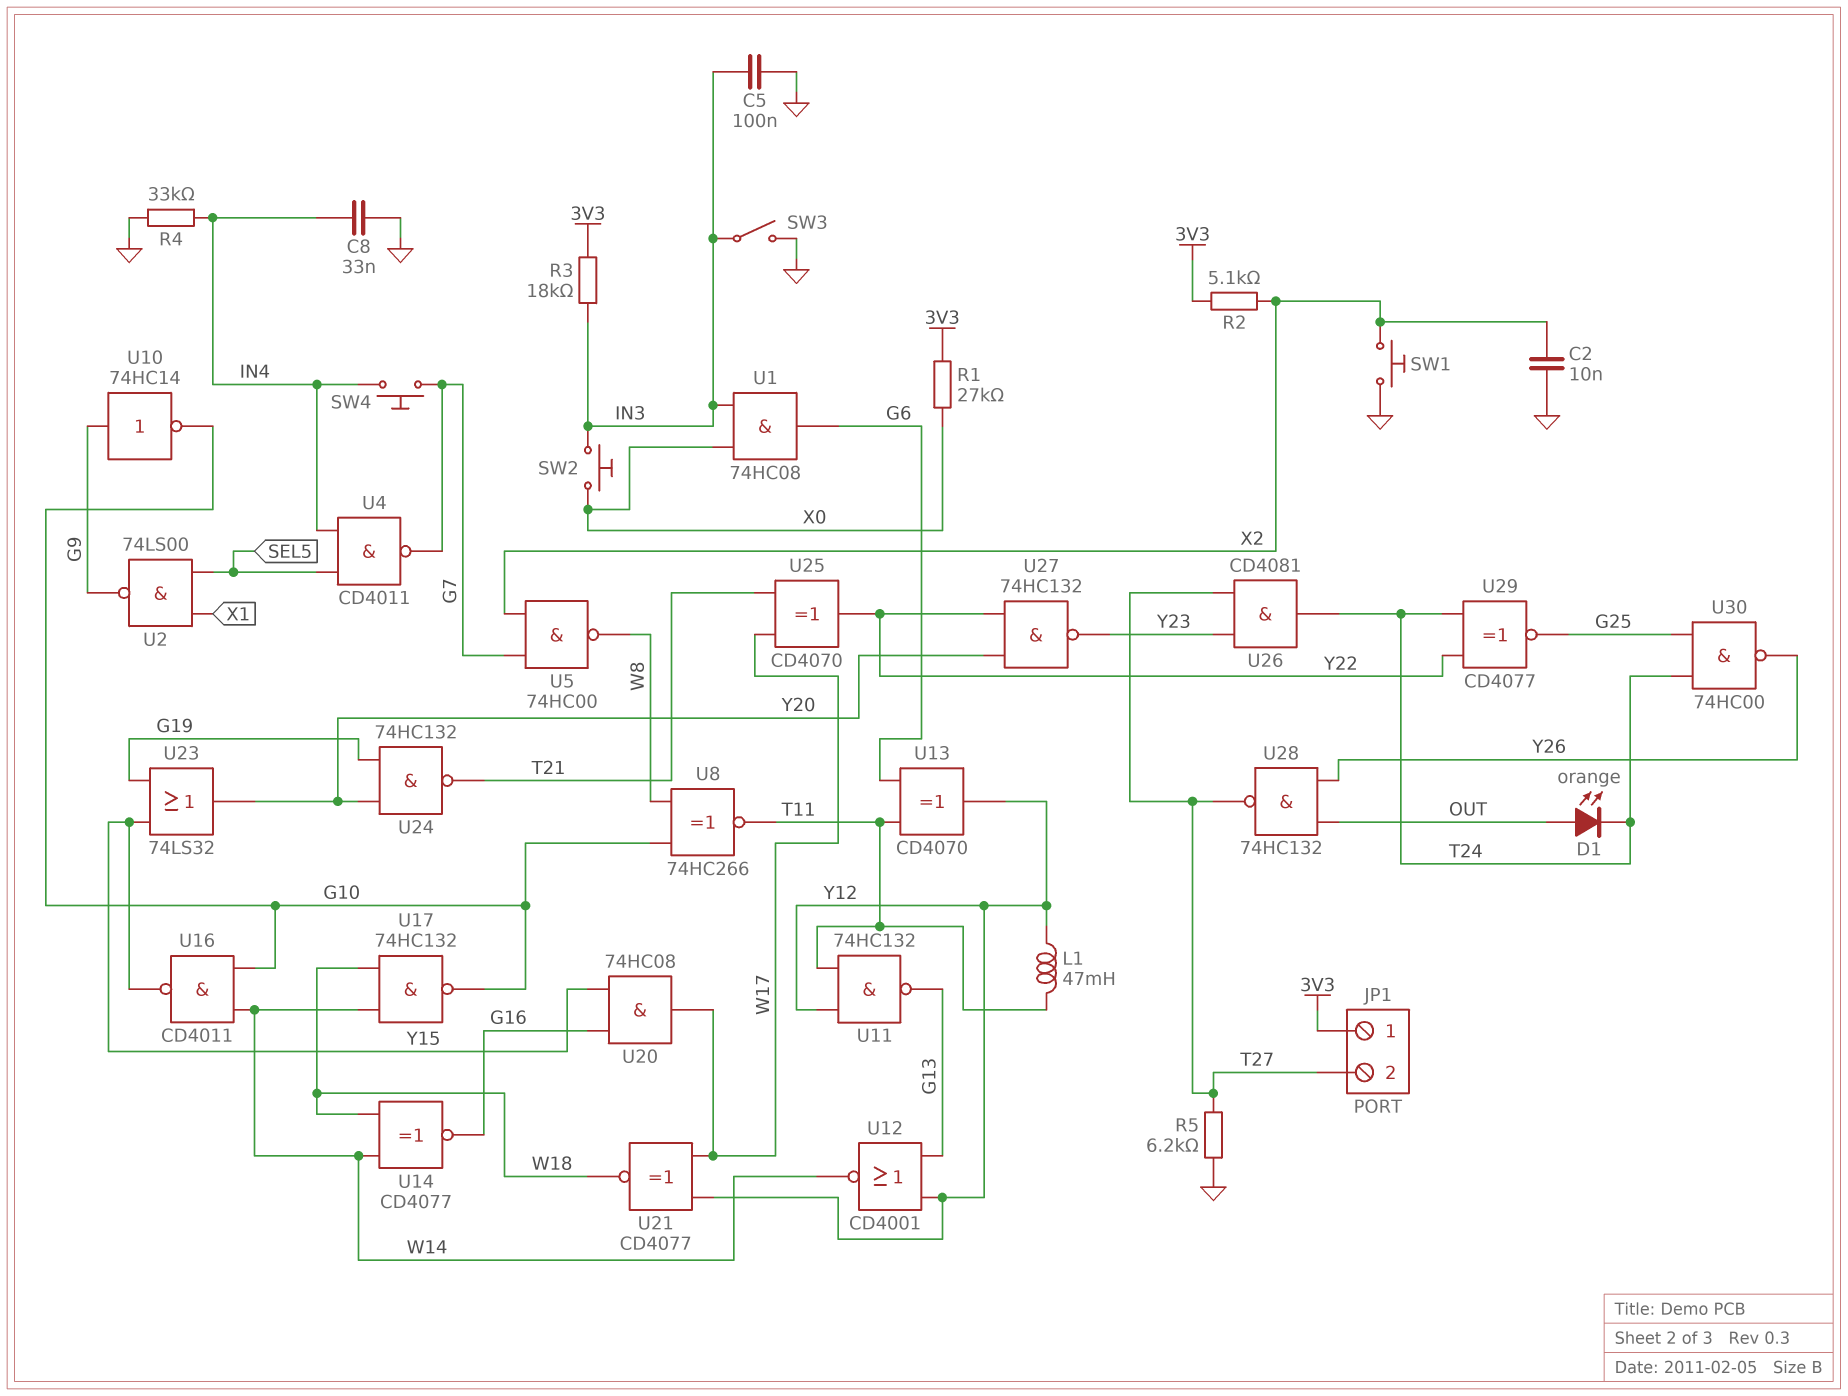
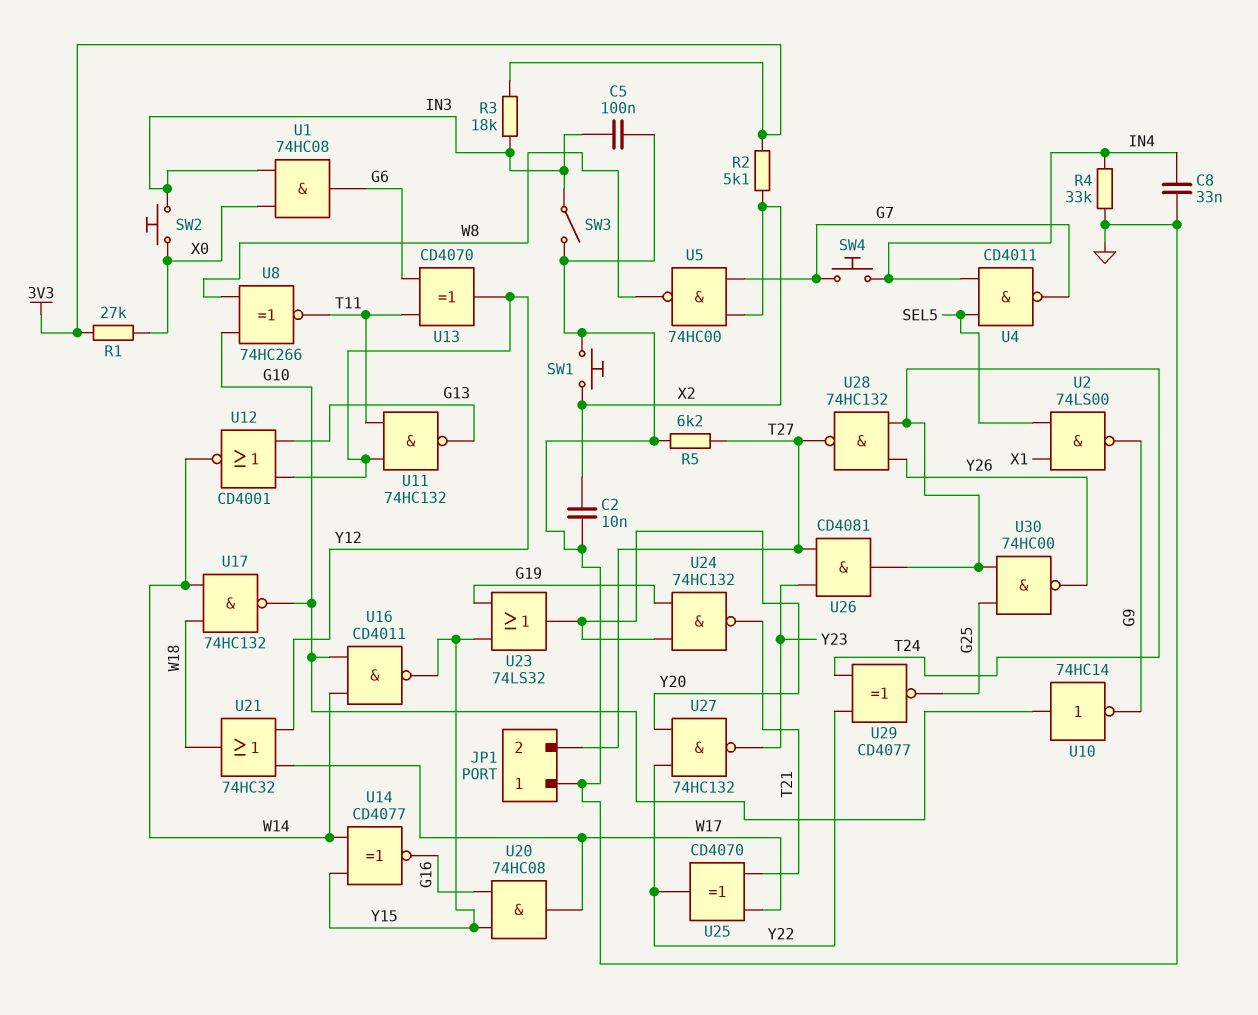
D1: LED orange (A OUT, K T24) -> none
JP1 pin 1: 3V3 -> GND
L1: 47mH (T11, Y12) -> none
U10: NOT 74HC14 (in G9, out G10) -> NOT 74HC14 (in G10, out G9)
U14: XNOR CD4077 (in W14, in W18, out G16) -> XNOR CD4077 (in W14, in Y15, out G16)
U21: XNOR CD4077 (in W17, in Y12, out W18) -> OR 74HC32 (in W17, in Y12, out W18)
U28: NAND 74HC132 (in OUT, in Y26, out T27) -> NAND 74HC132 (in T24, in Y26, out T27)

